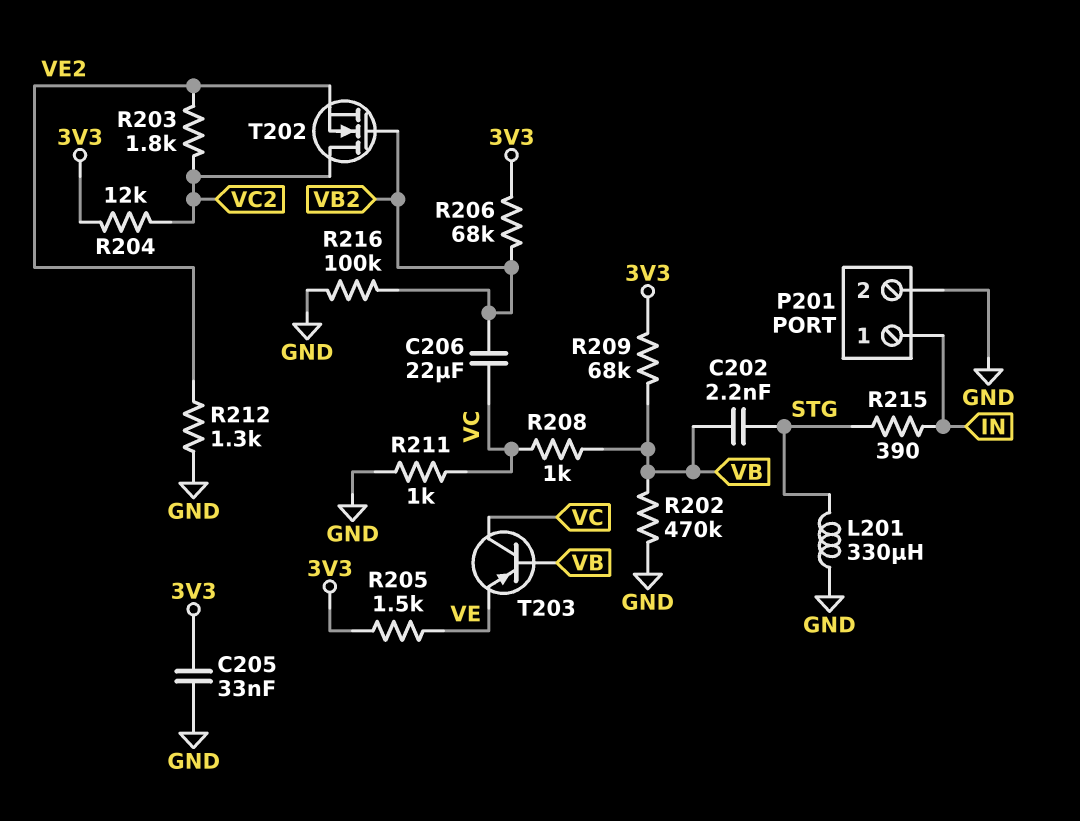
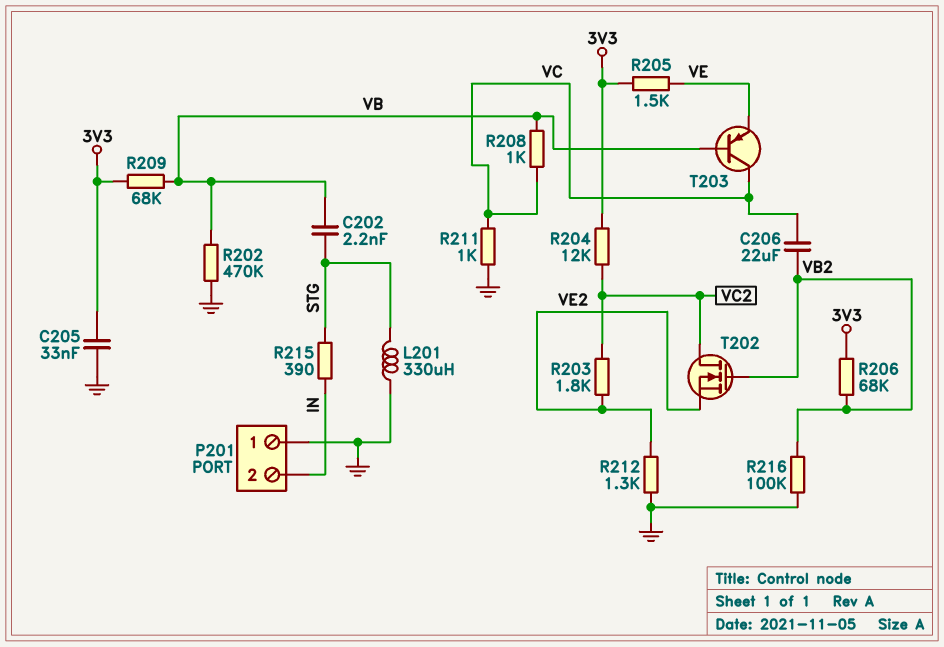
P201 pin 1: IN -> GND
P201 pin 2: GND -> IN

